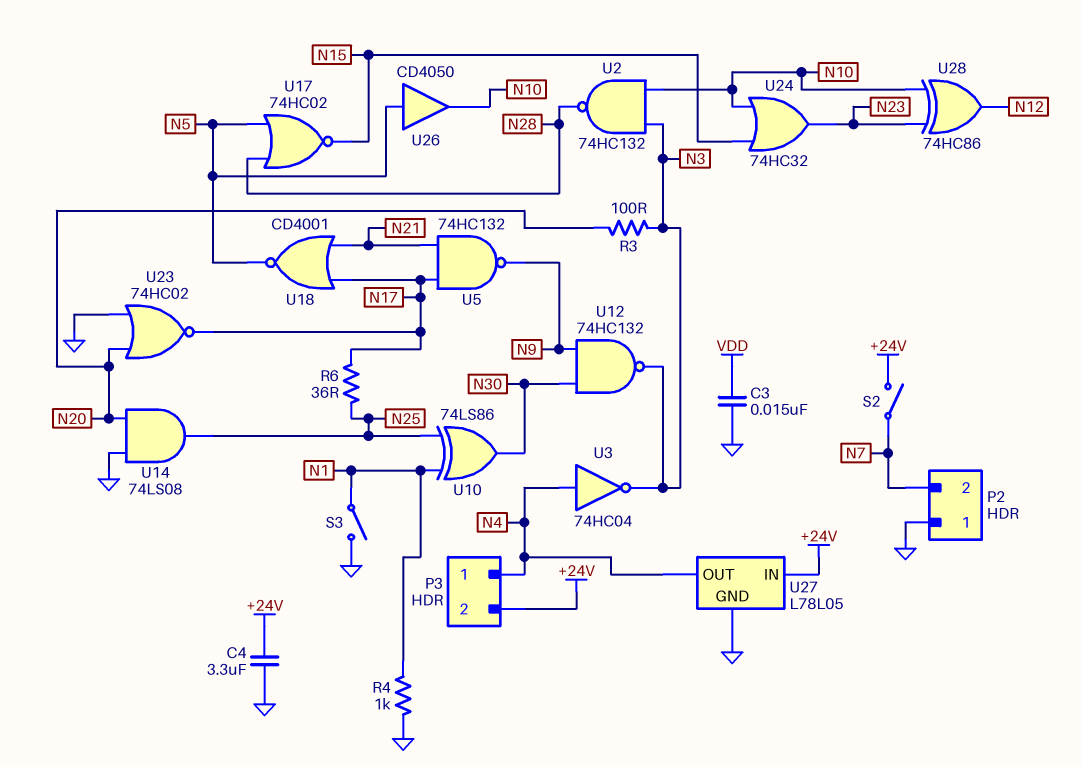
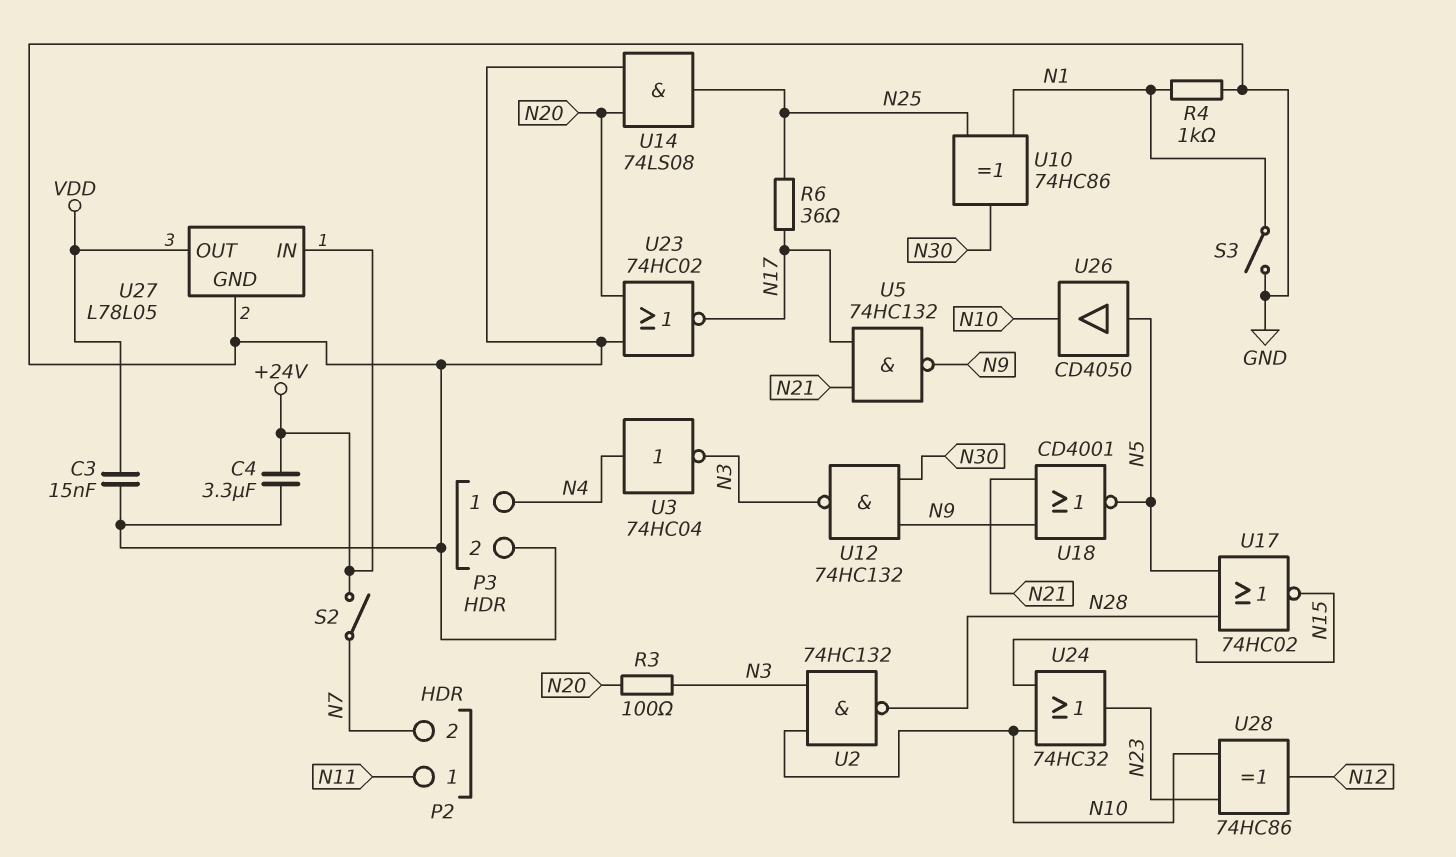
P2 pin 1: GND -> N11
P3 pin 2: +24V -> GND
U10: XOR 74LS86 (in N1, in N25, out N30) -> XOR 74HC86 (in N1, in N25, out N30)
U18: NOR CD4001 (in N17, in N21, out N5) -> NOR CD4001 (in N9, in N21, out N5)
U27 pin OUT: N4 -> VDD

